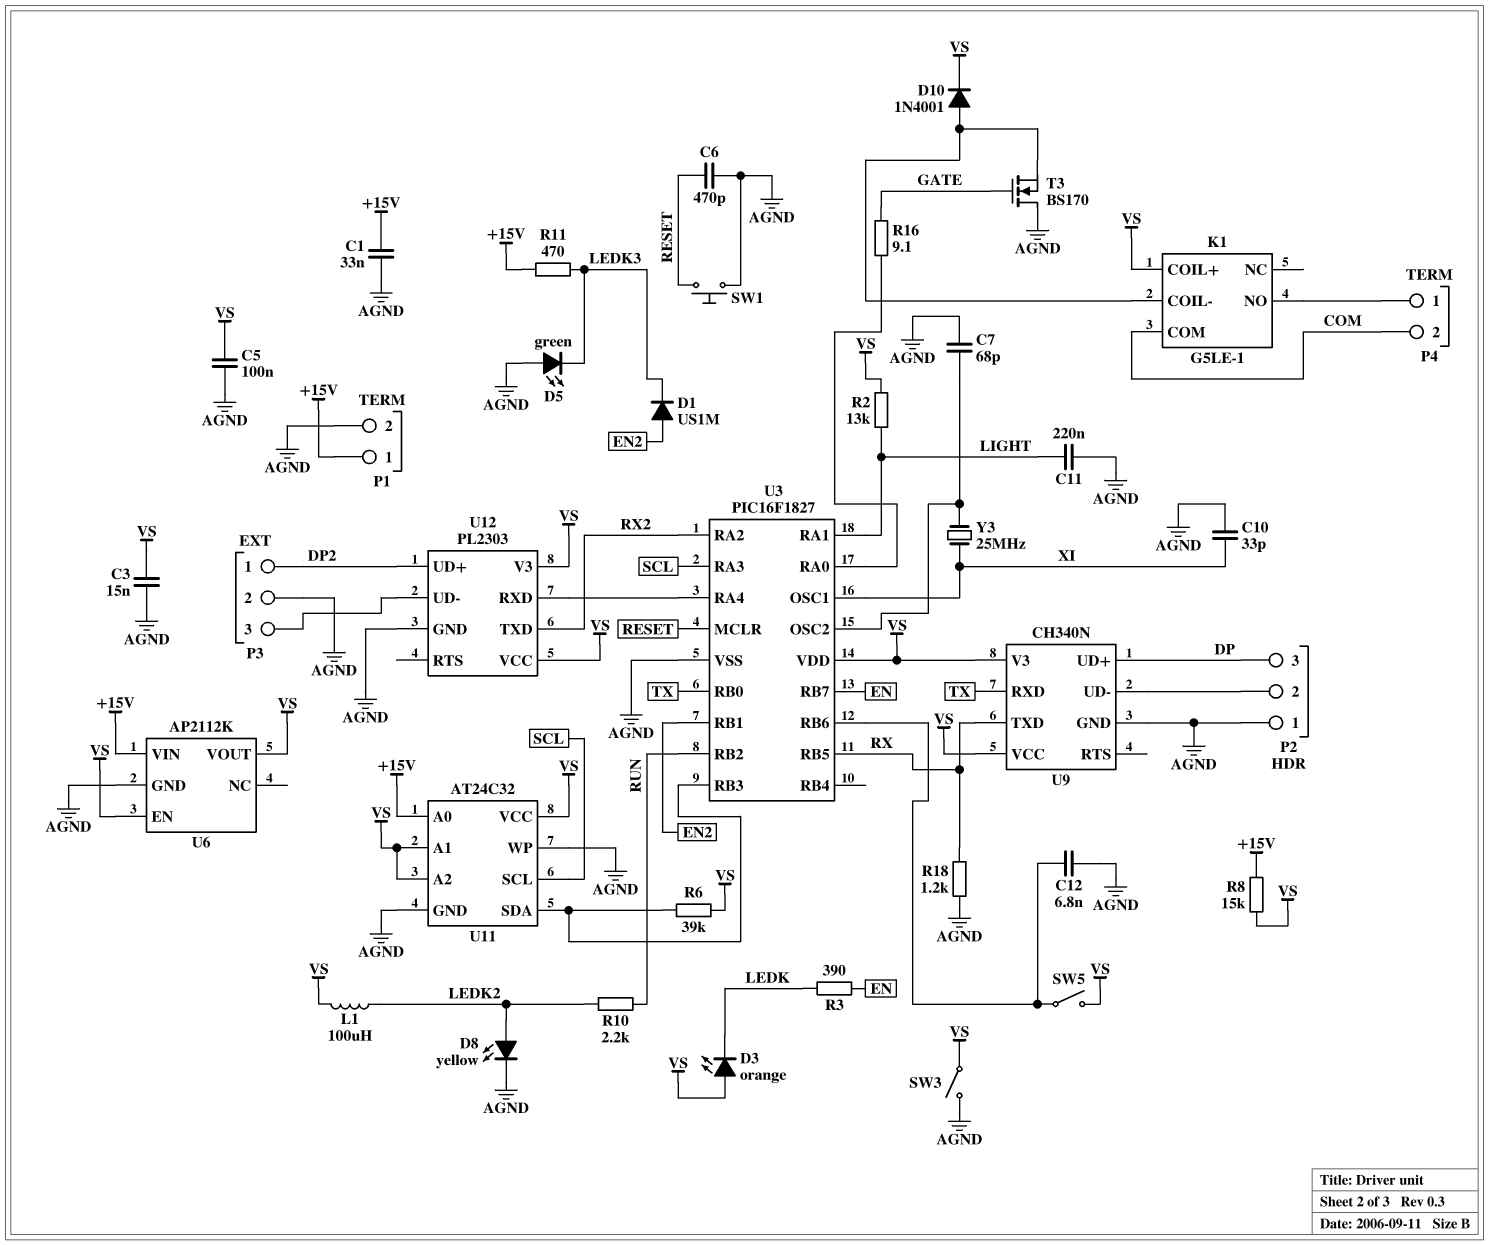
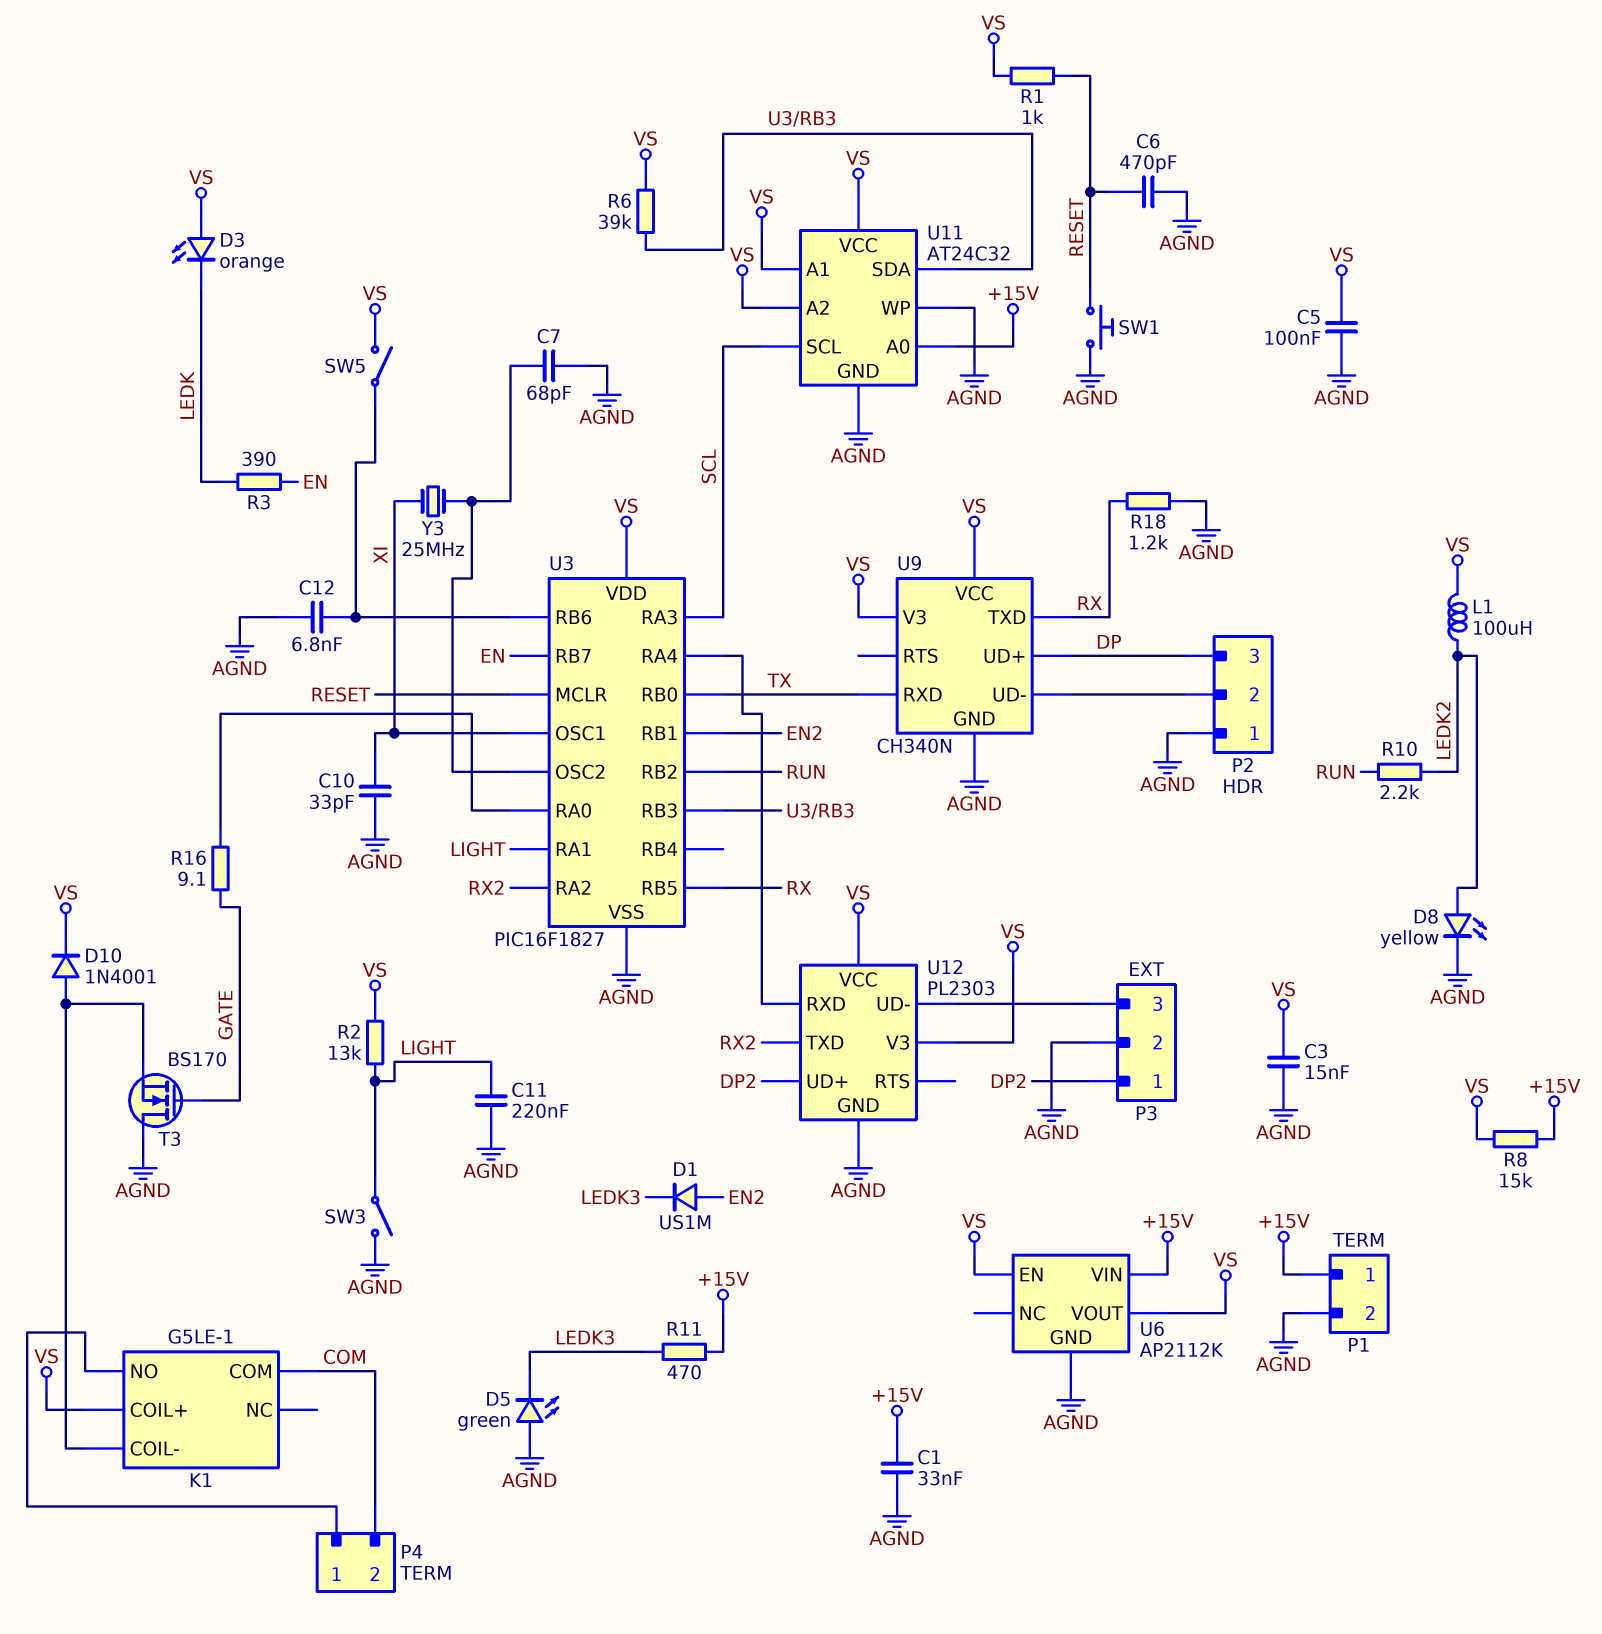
R1: none -> 1k (RESET, VS)
SW3: switch (AGND, VS) -> switch (AGND, LIGHT)

